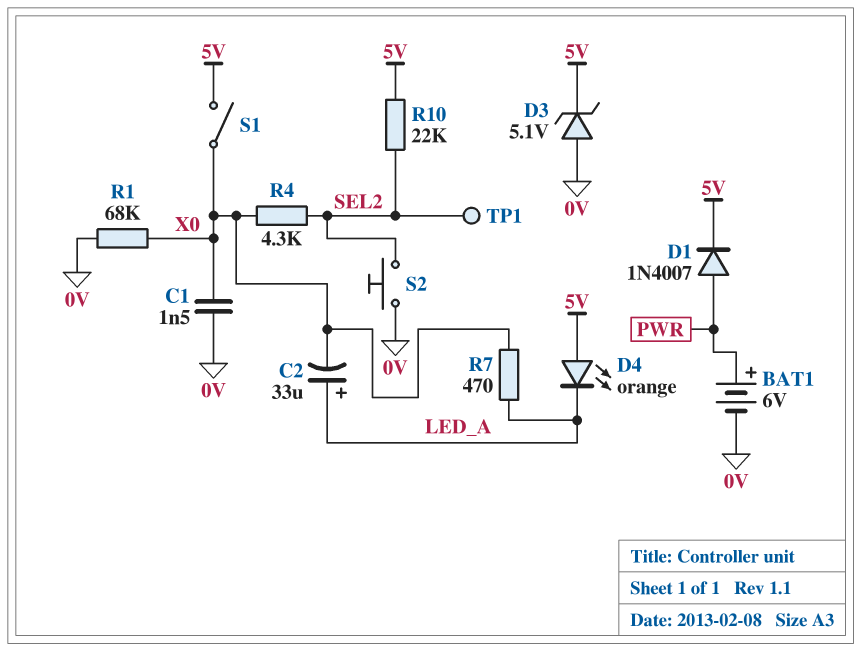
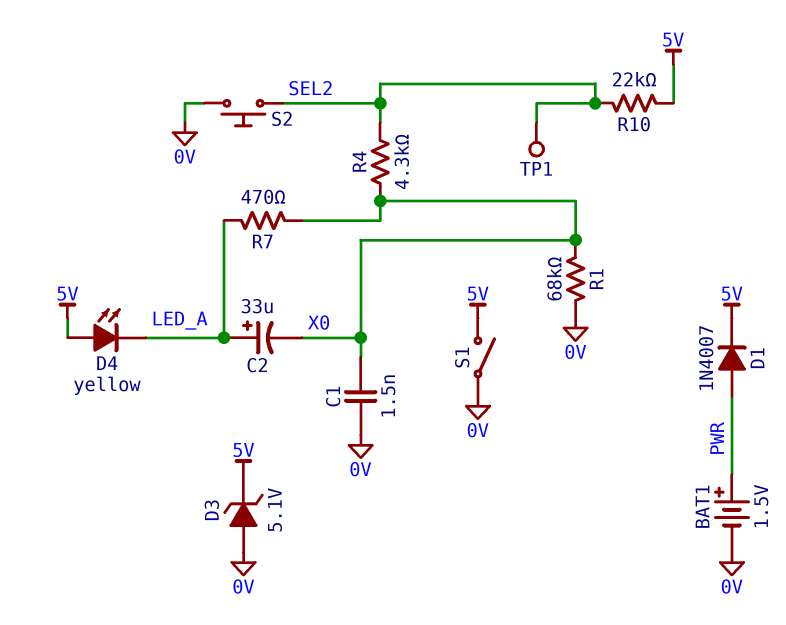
BAT1: 6V (plus PWR, minus 0V) -> 1.5V (plus PWR, minus 0V)
D4: LED orange (A 5V, K LED_A) -> LED yellow (A 5V, K LED_A)
S1: switch (5V, X0) -> switch (0V, 5V)

